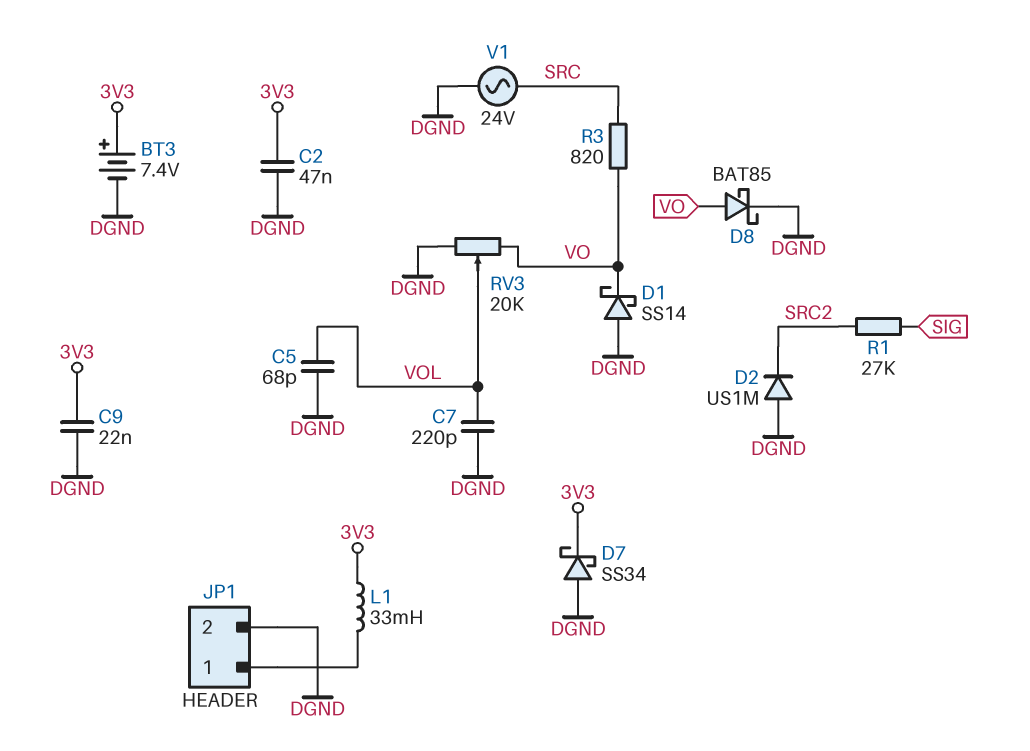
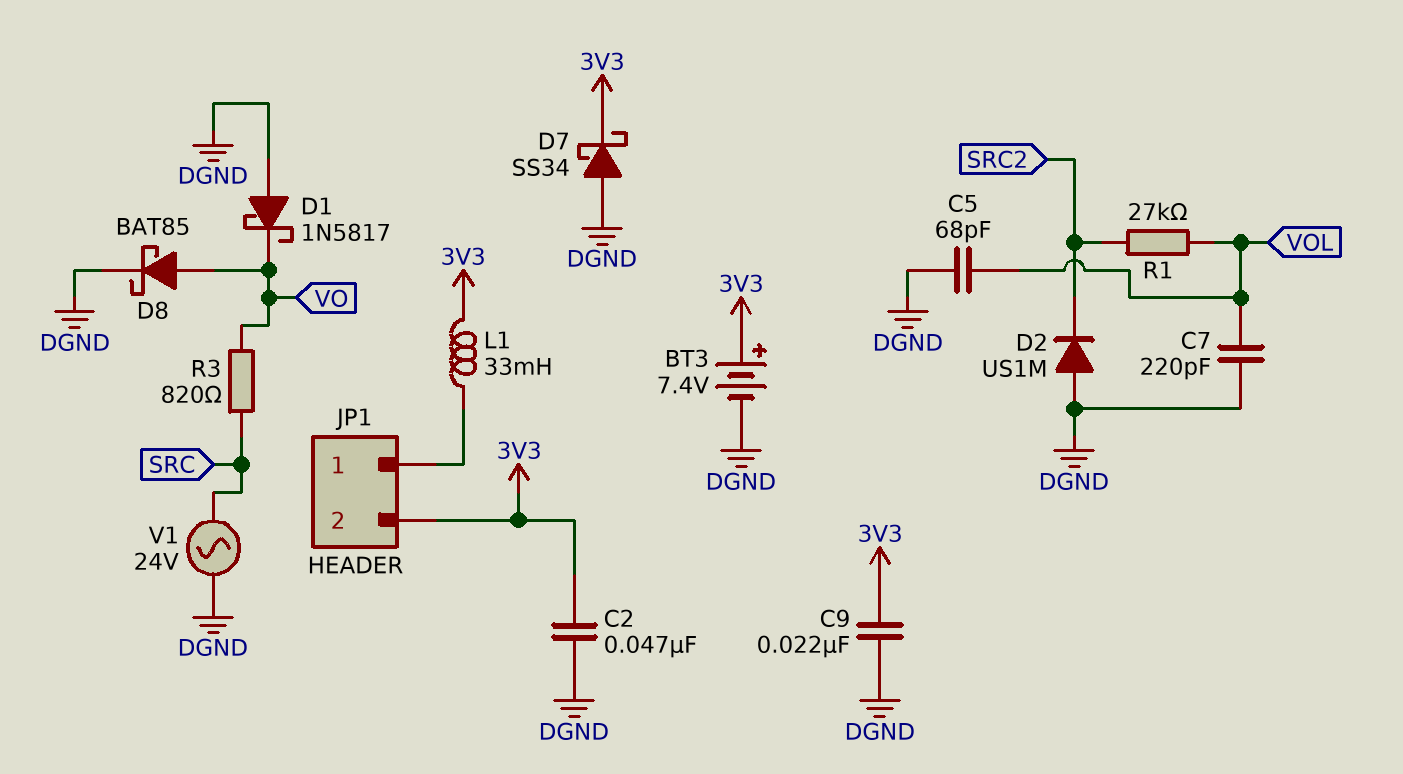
D1: schottky SS14 (A DGND, K VO) -> schottky 1N5817 (A DGND, K VO)
JP1 pin 2: DGND -> 3V3
R1: 27k (SIG, SRC2) -> 27k (SRC2, VOL)
RV3: 20k (DGND, VO, wiper VOL) -> none

